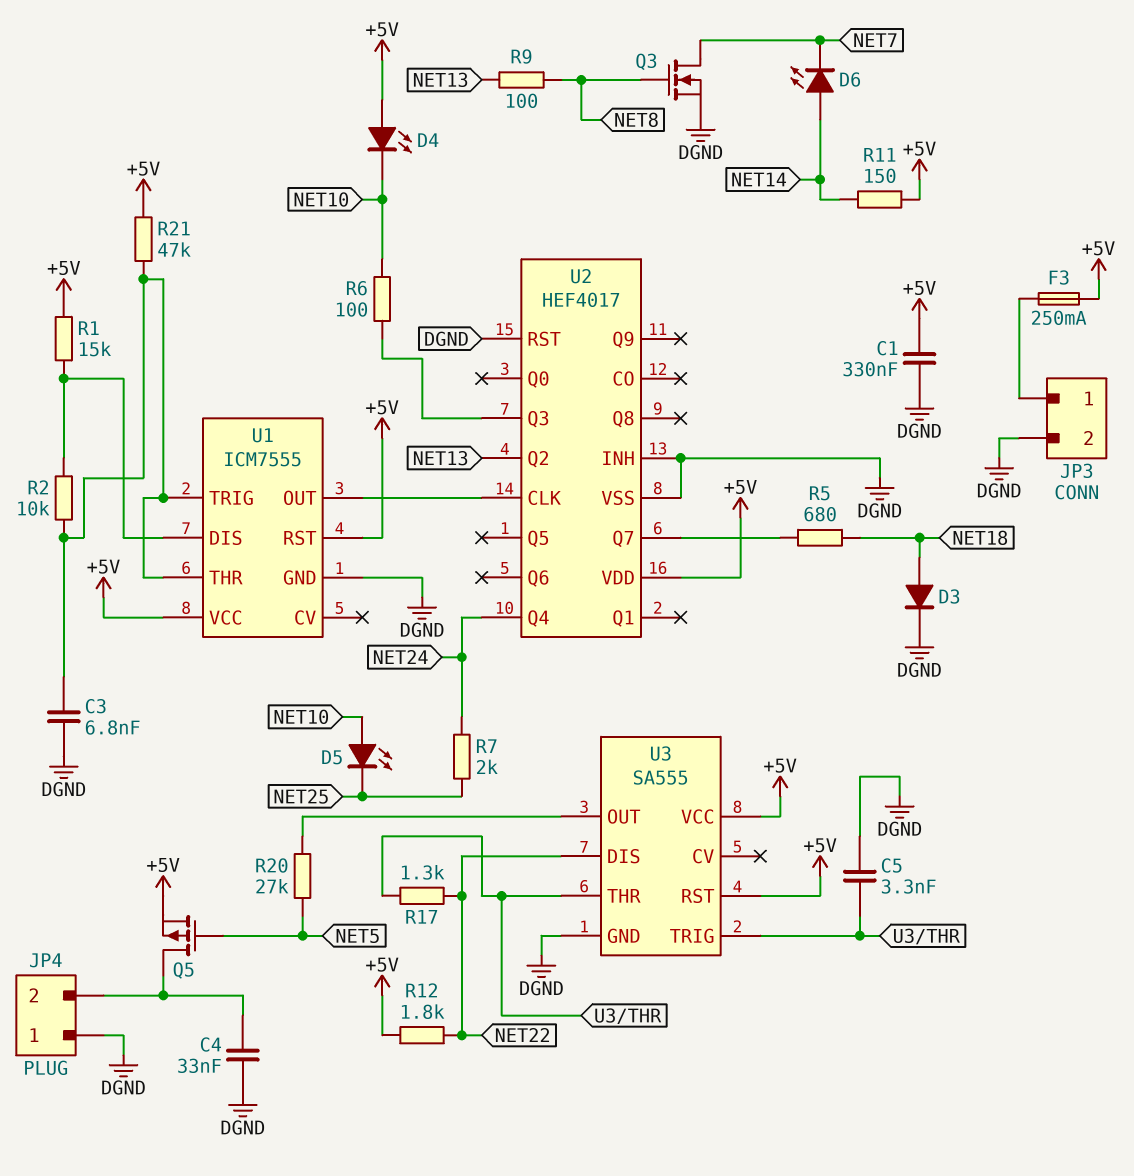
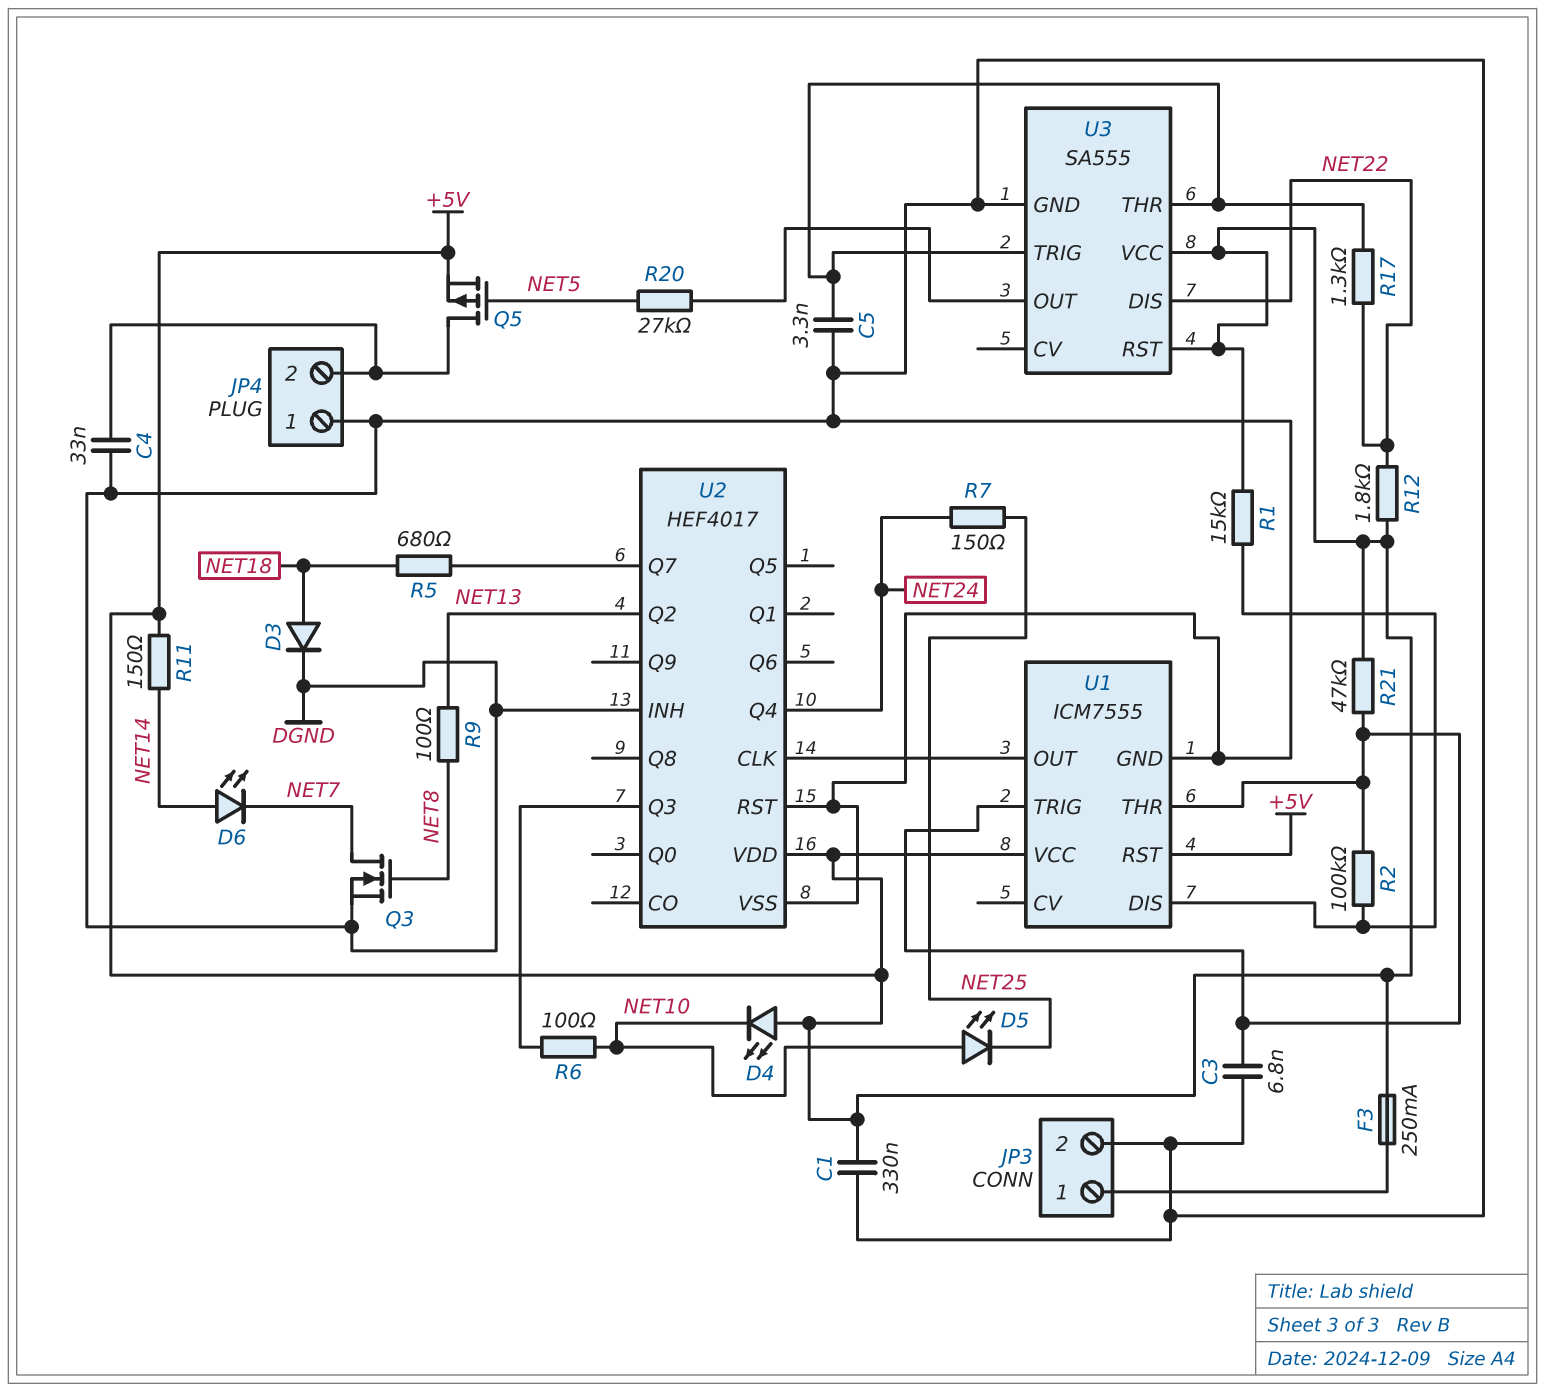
R2: 10k (U1/DIS, U1/THR) -> 100k (U1/DIS, U1/THR)
R7: 2k (NET24, NET25) -> 150 (NET24, NET25)

